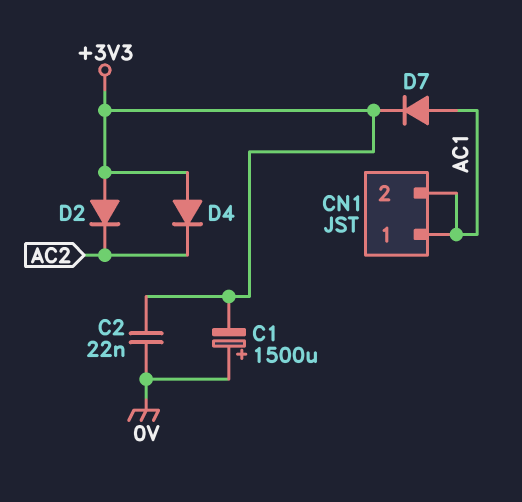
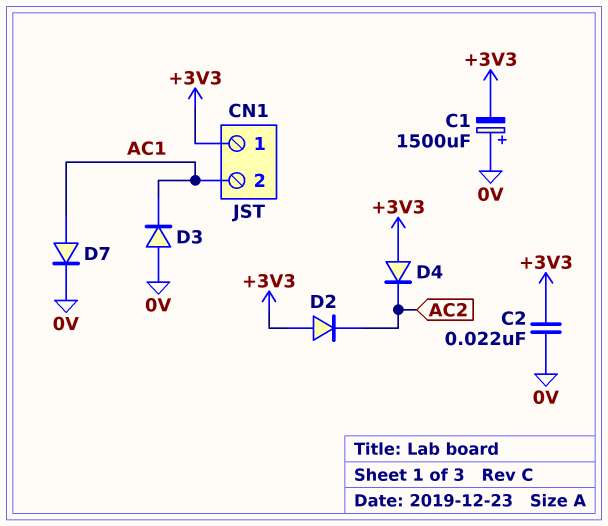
CN1 pin 1: AC1 -> +3V3
D3: none -> diode (A 0V, K AC1)
D7: diode (A AC1, K +3V3) -> diode (A AC1, K 0V)

